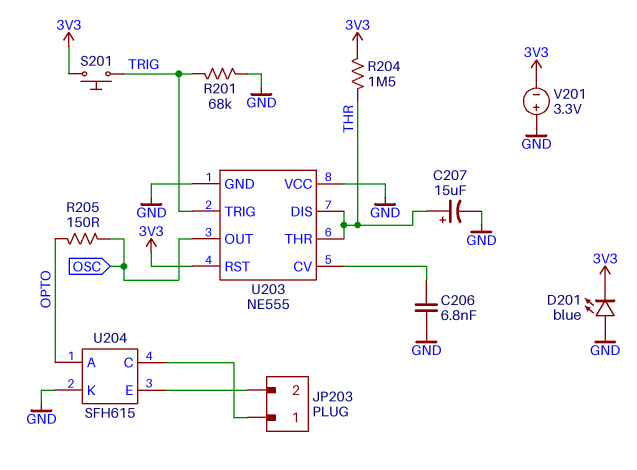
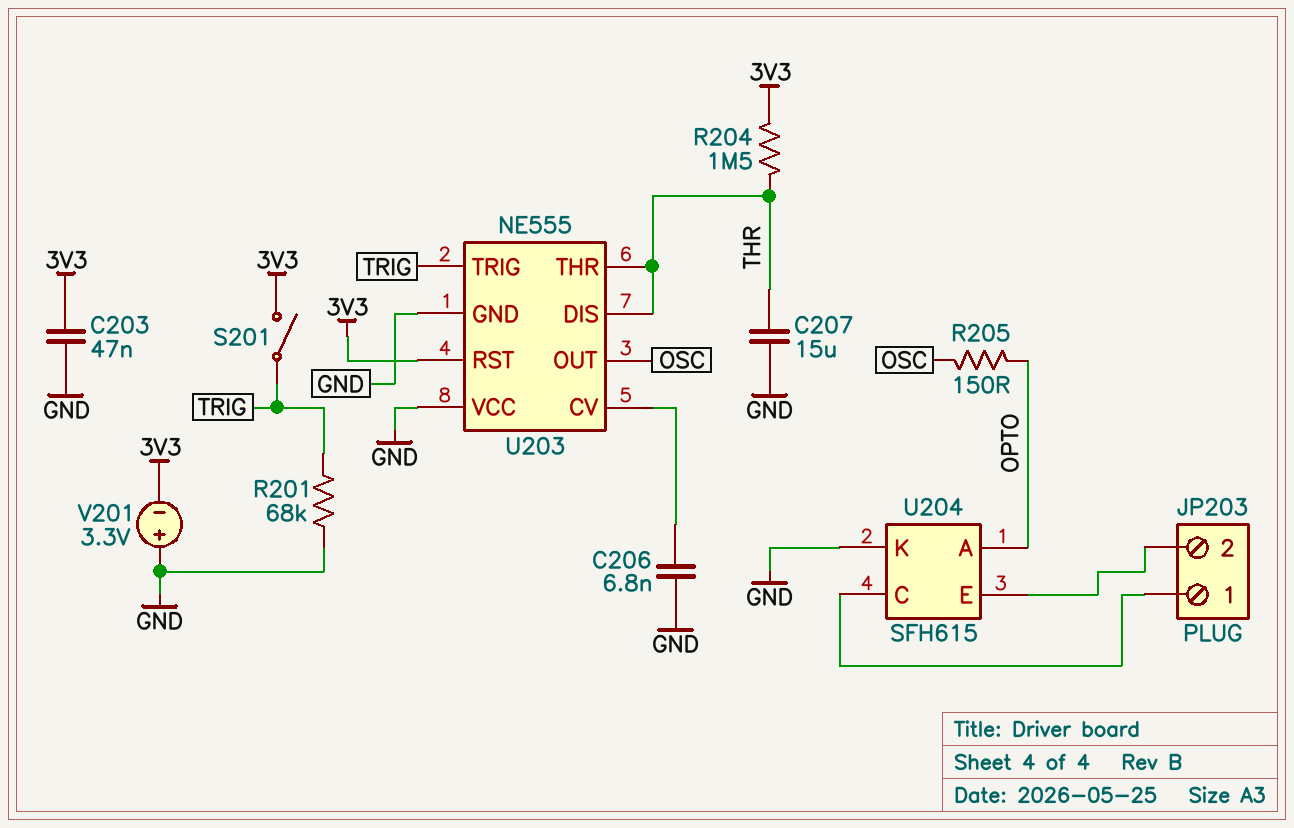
C203: none -> 47nF (3V3, GND)
C207: 15uF (plus THR, minus GND) -> 15uF (GND, THR)
D201: LED blue (A GND, K 3V3) -> none
S201: button (3V3, TRIG) -> switch (3V3, TRIG)

